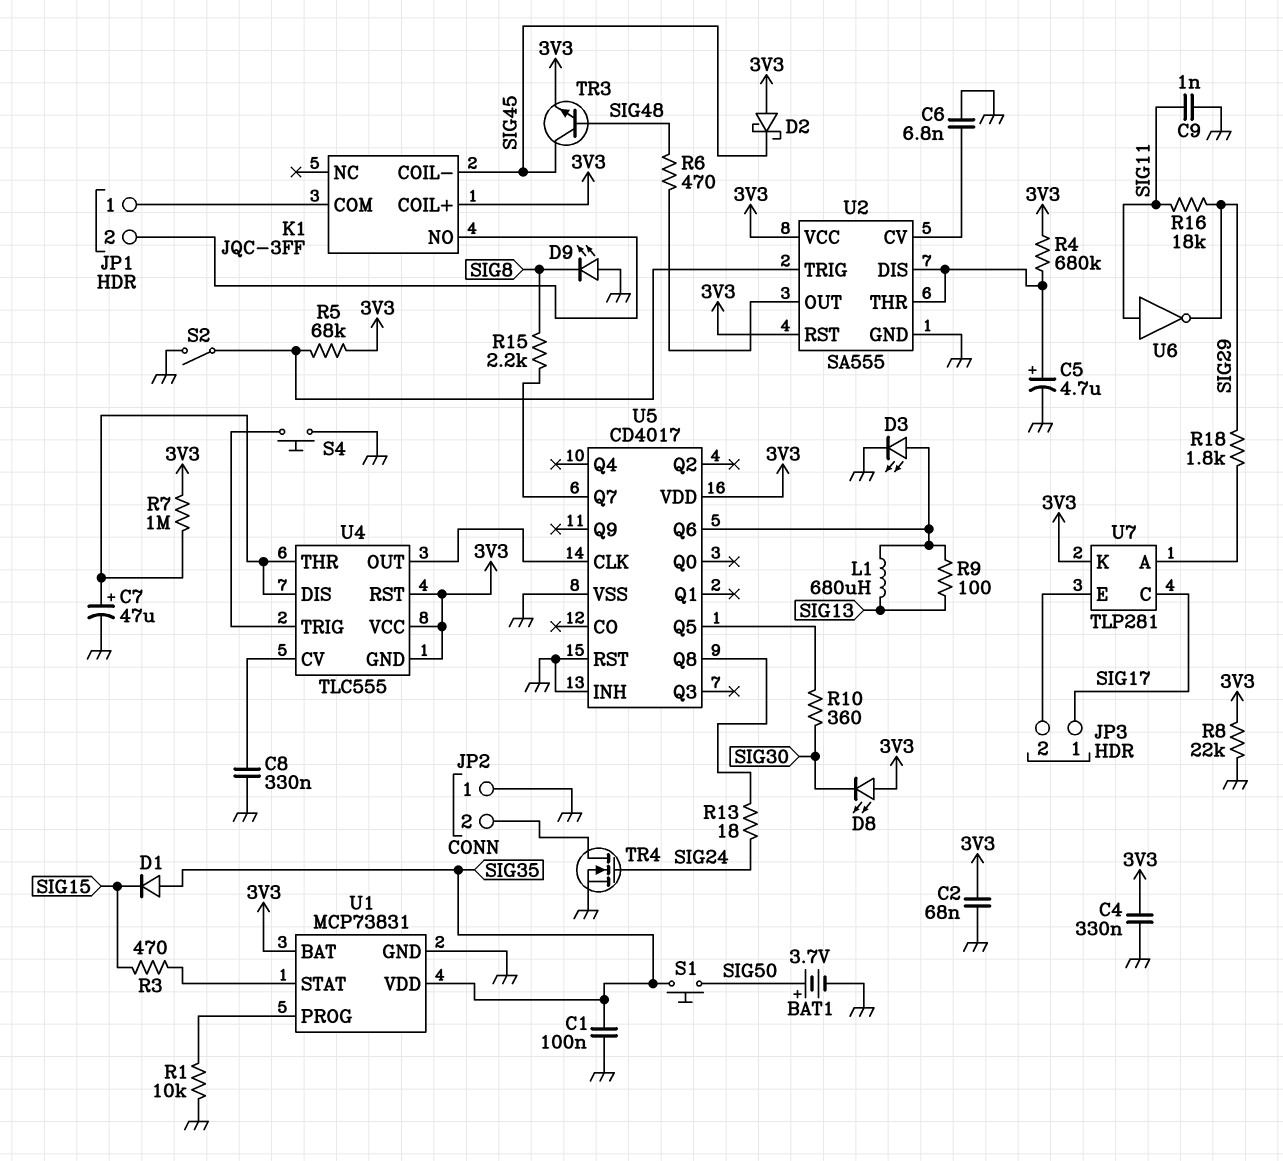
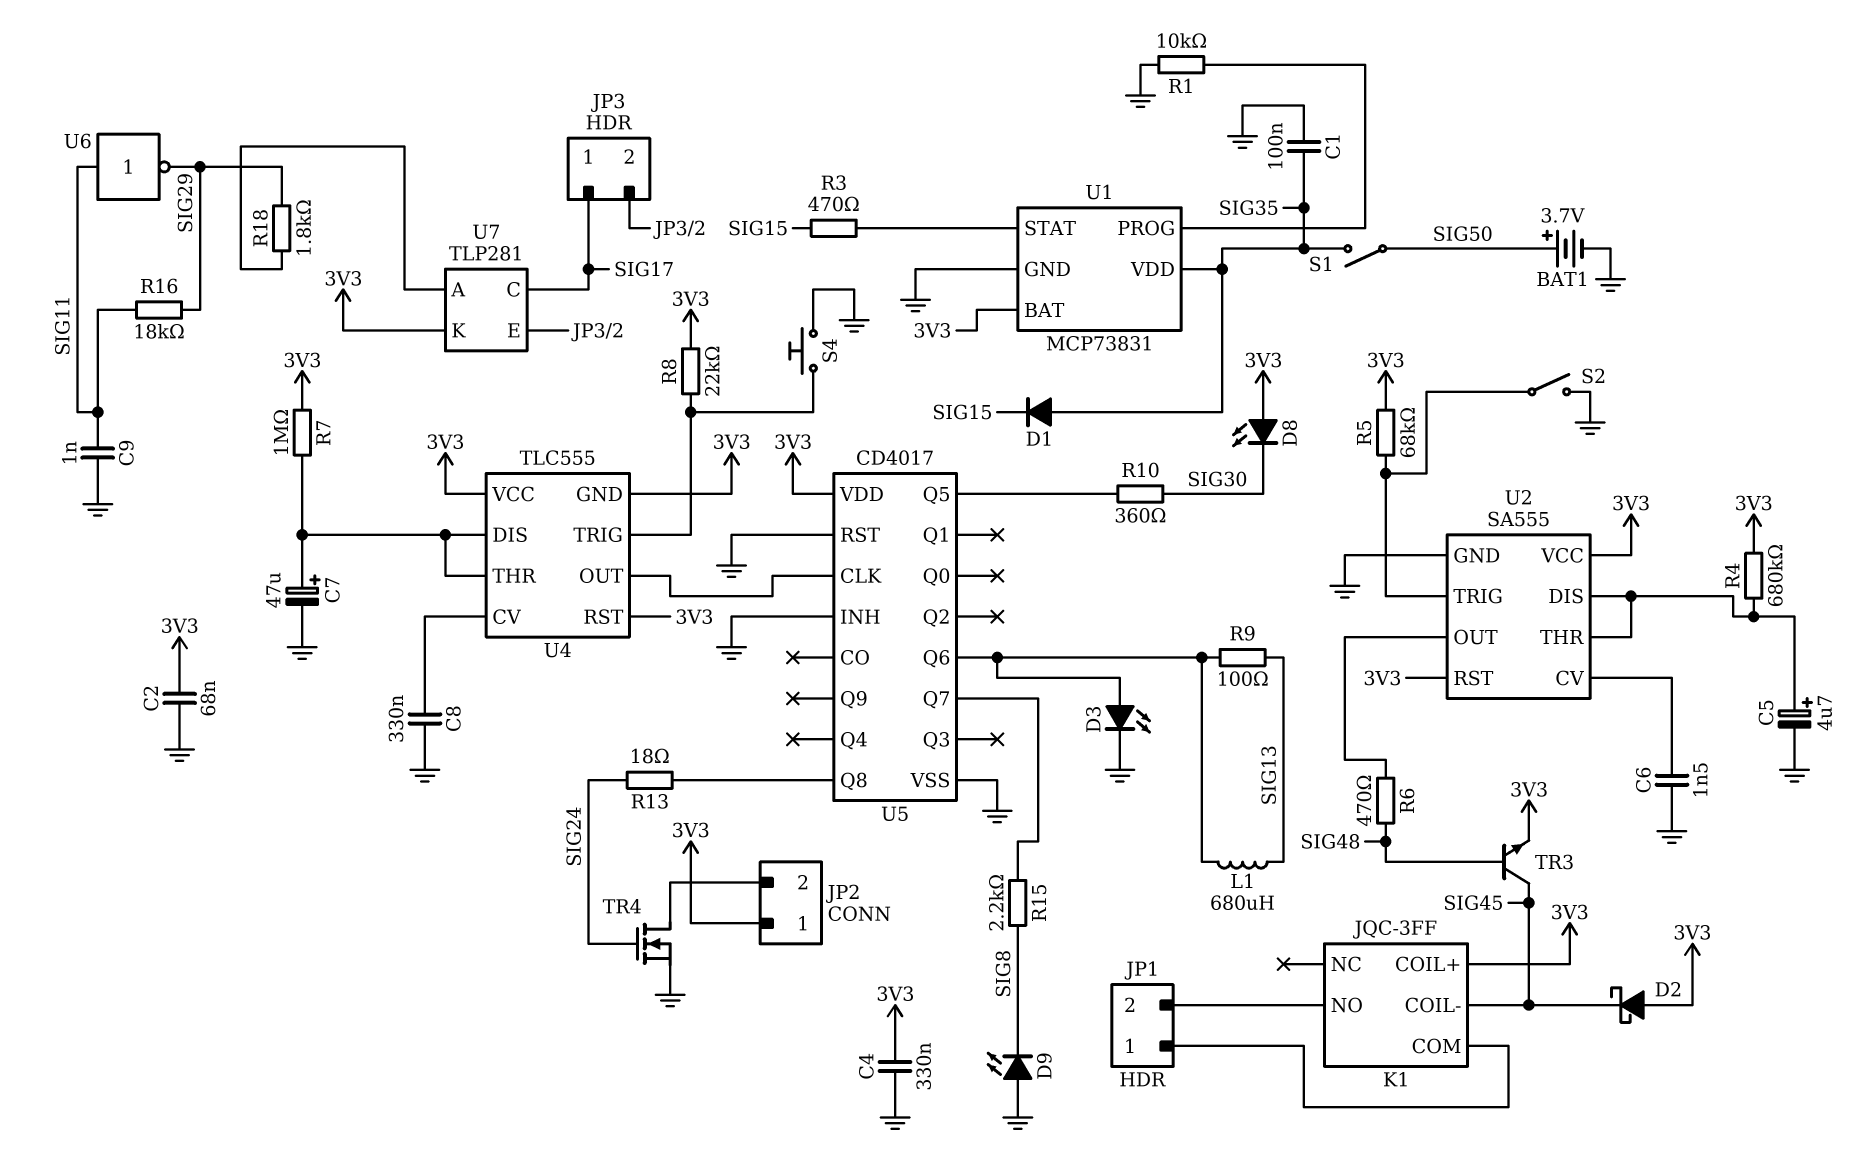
C6: 6.8nF (GND, U2/CV) -> 1.5nF (GND, U2/CV)
JP2 pin 1: GND -> 3V3
R8: 22k (3V3, GND) -> 22k (3V3, U4/TRIG)
S1: button (SIG35, SIG50) -> switch (SIG35, SIG50)

